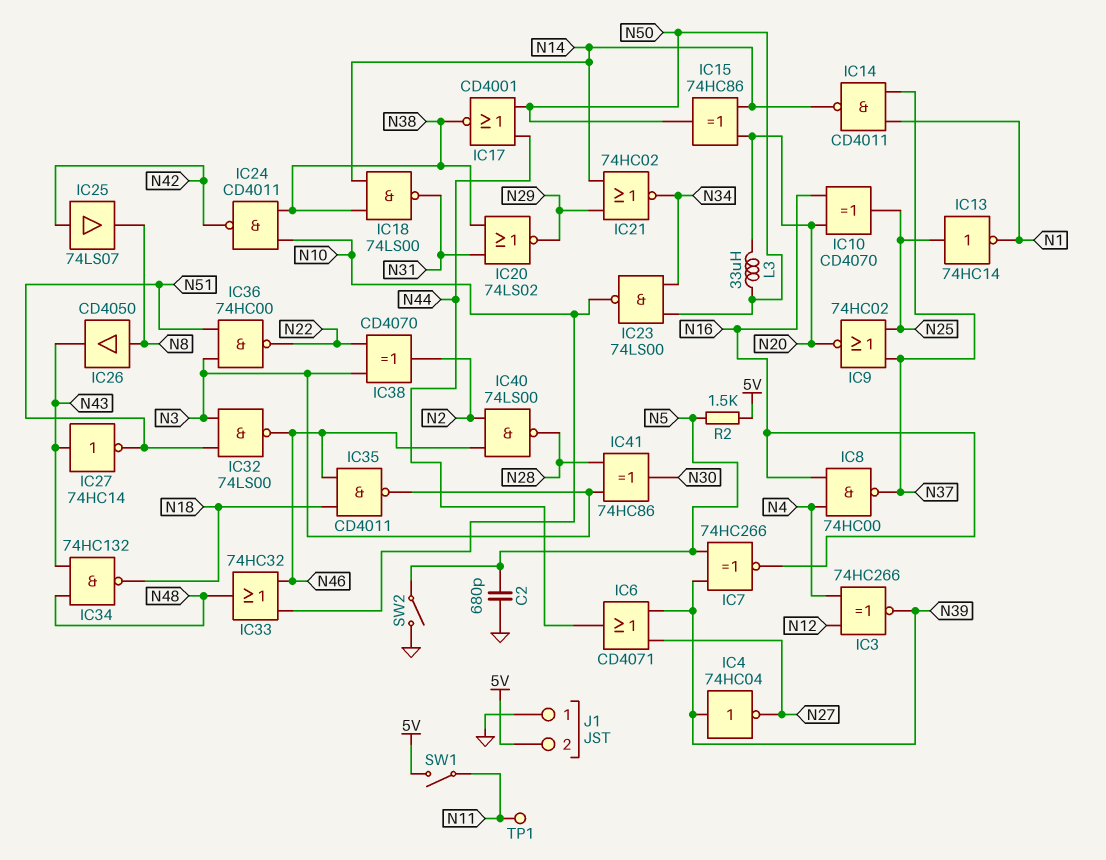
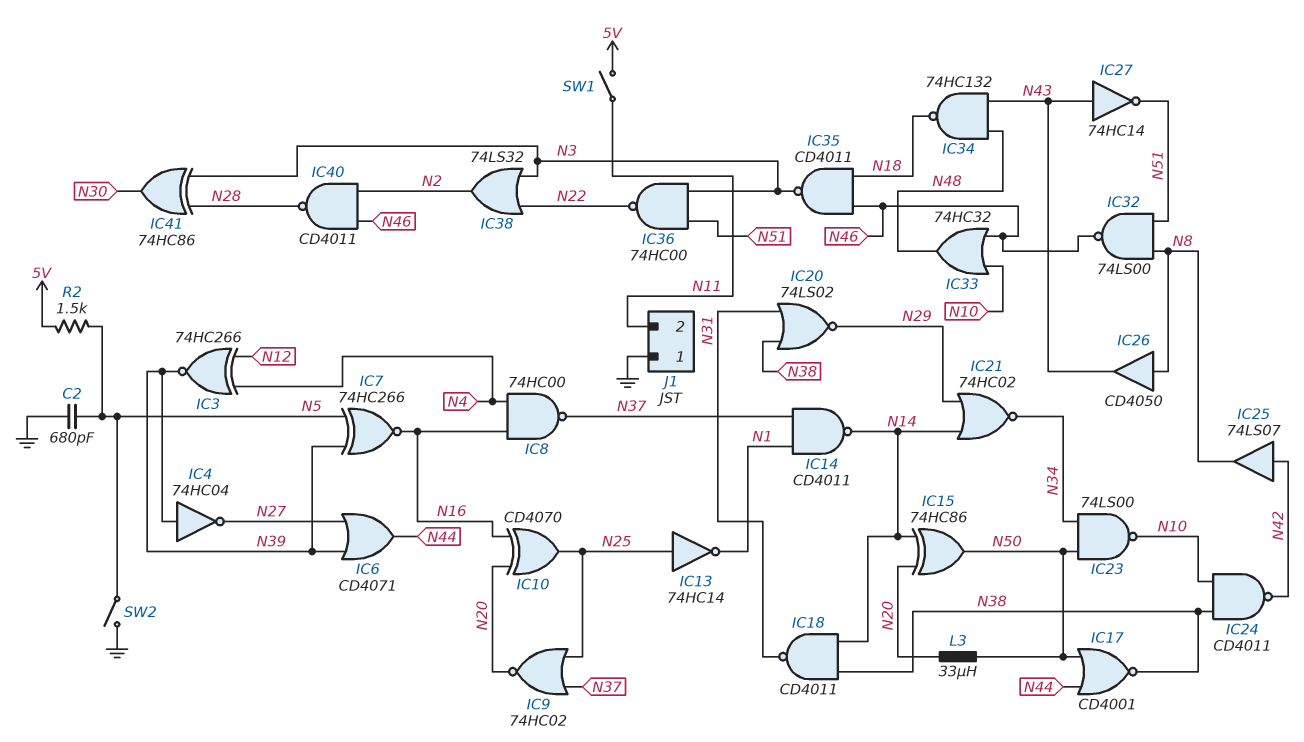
IC18: NAND 74LS00 (in N14, in N38, out N31) -> NAND CD4011 (in N14, in N38, out N31)
IC32: NAND 74LS00 (in N3, in N51, out N46) -> NAND 74LS00 (in N8, in N51, out N46)
IC38: XOR CD4070 (in N3, in N22, out N2) -> OR 74LS32 (in N3, in N22, out N2)
IC40: NAND 74LS00 (in N2, in N46, out N28) -> NAND CD4011 (in N2, in N46, out N28)
J1 pin 2: 5V -> N11
TP1: test point (N11) -> none

